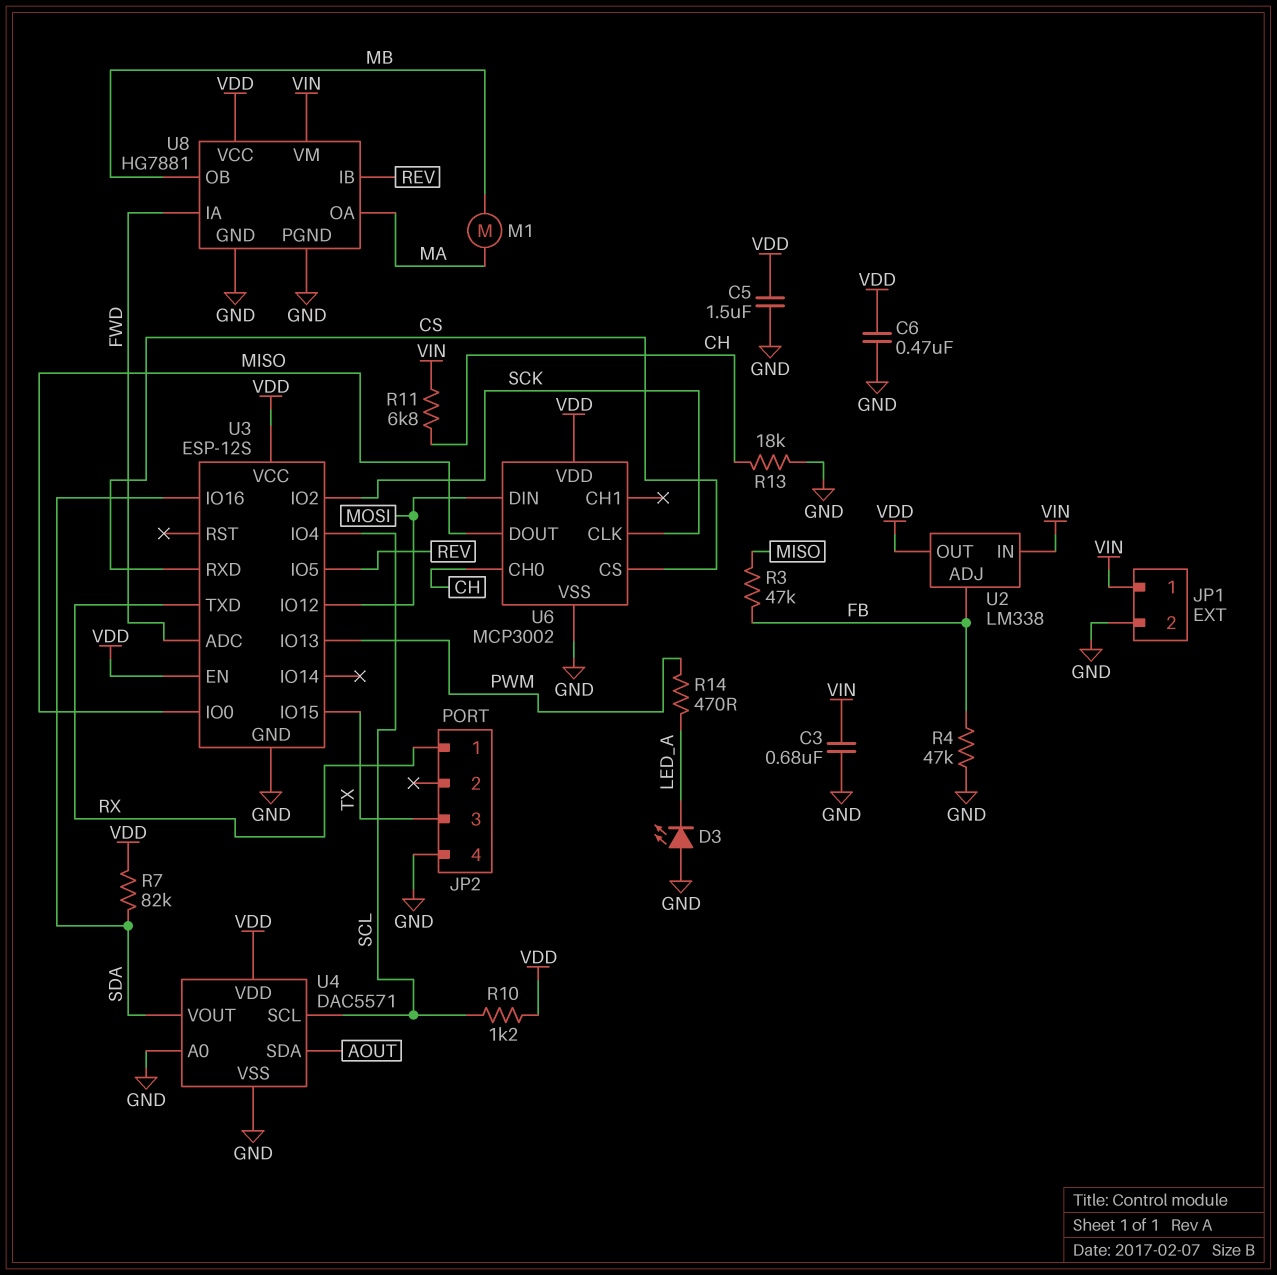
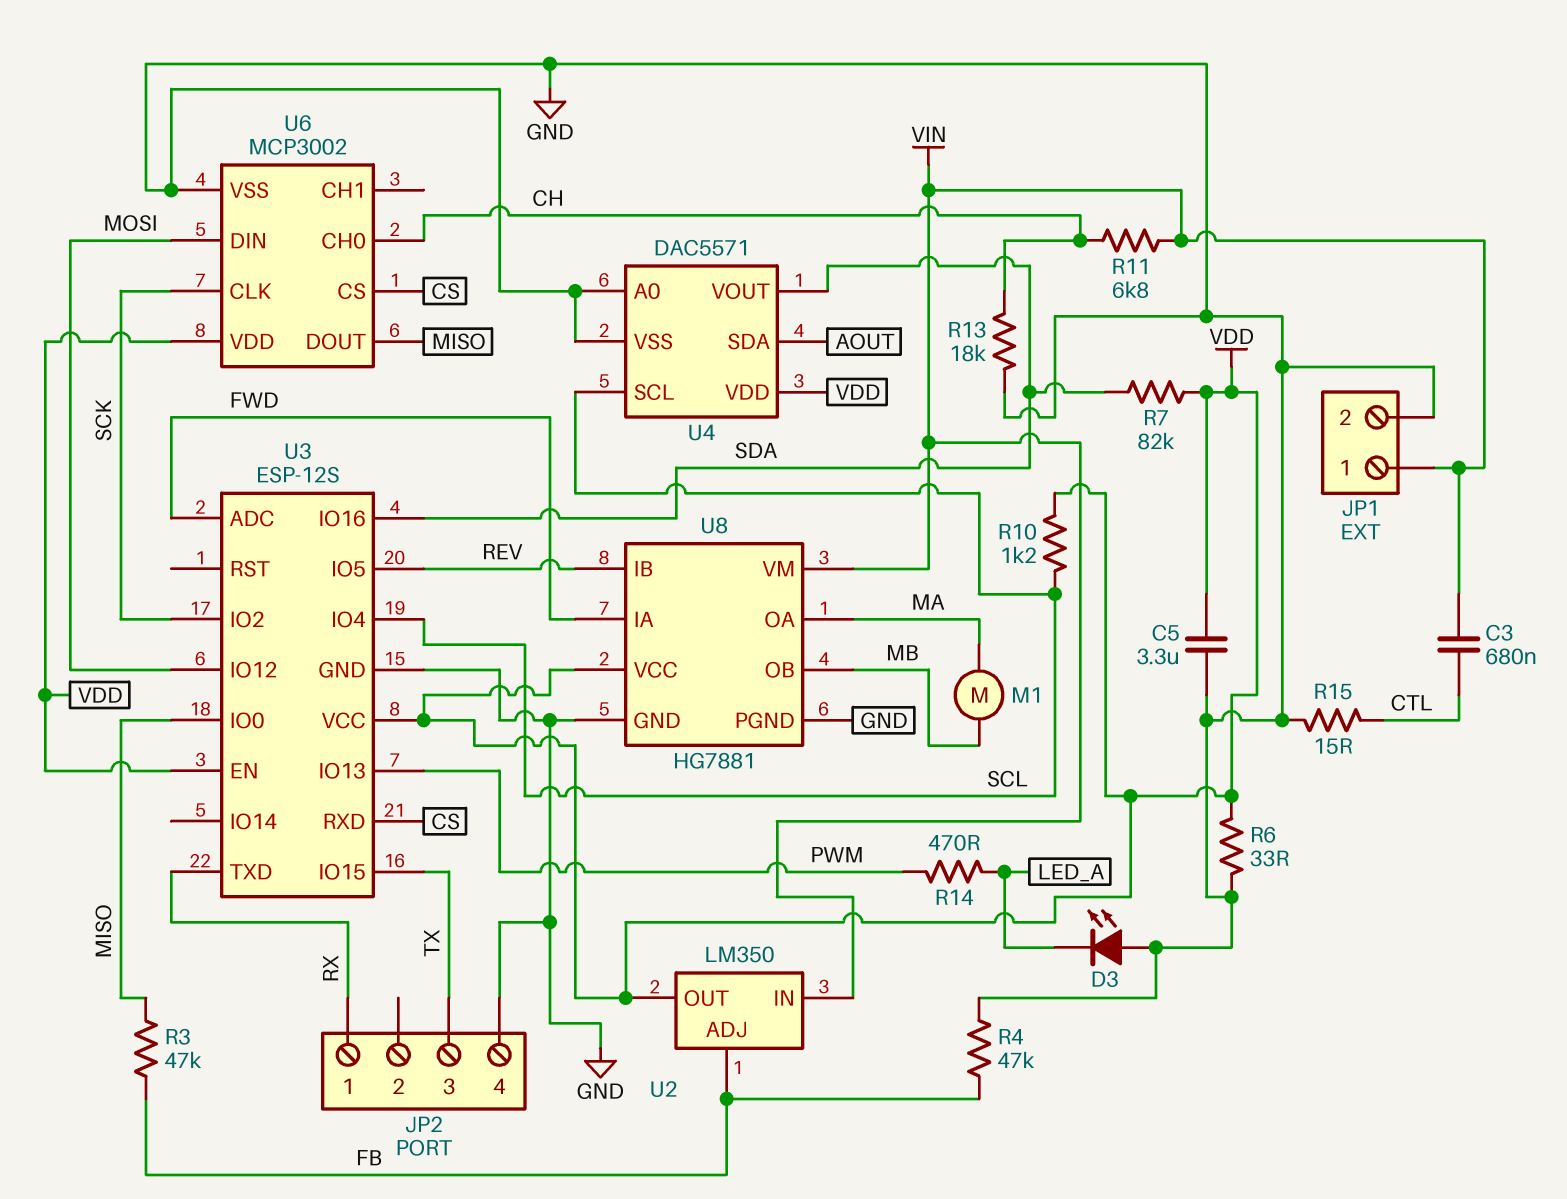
C3: 680nF (GND, VIN) -> 680nF (CTL, VIN)
C5: 1.5uF (GND, VDD) -> 3.3uF (GND, VDD)
C6: 470nF (GND, VDD) -> none
R6: none -> 33 (GND, VDD)
R15: none -> 15 (CTL, GND)
U2: LM338 -> LM350

